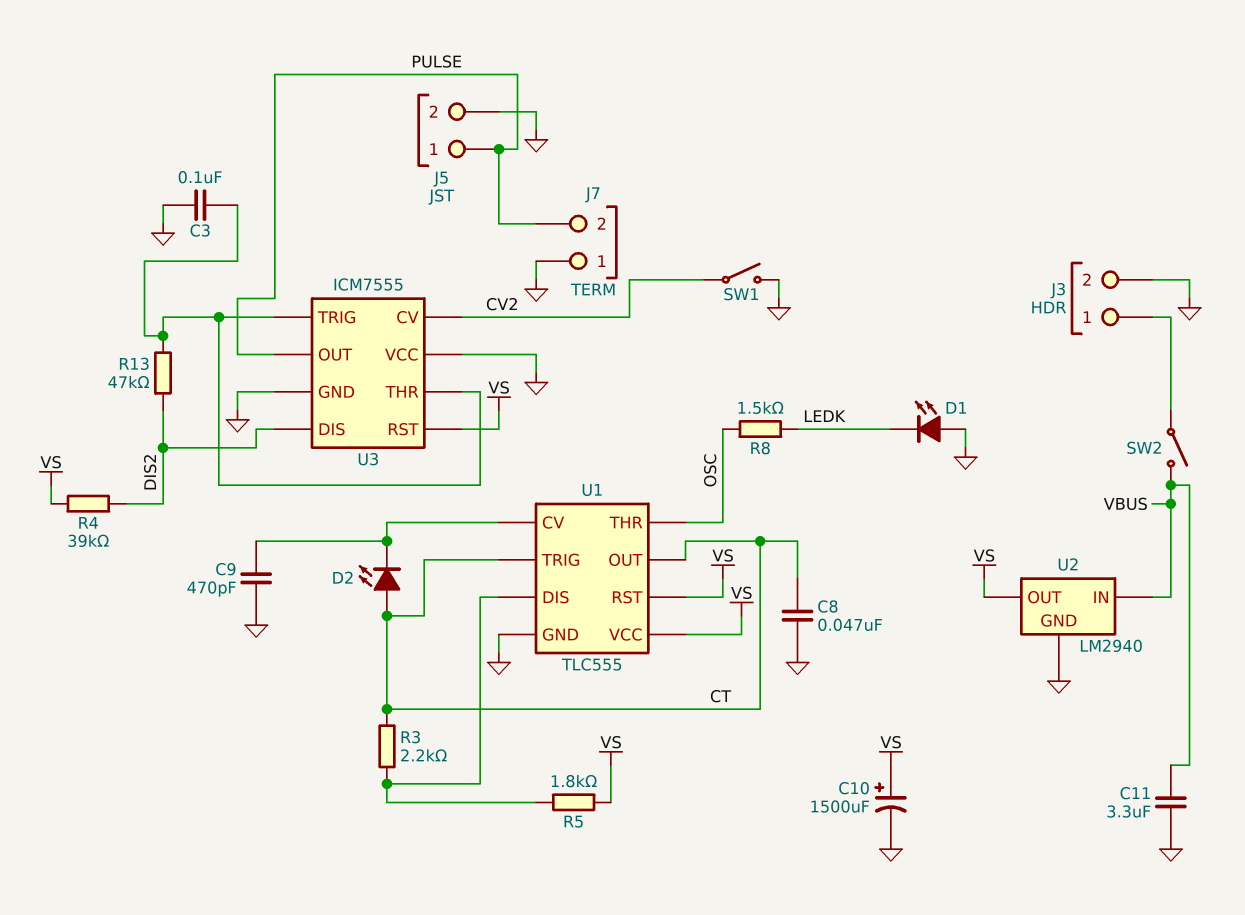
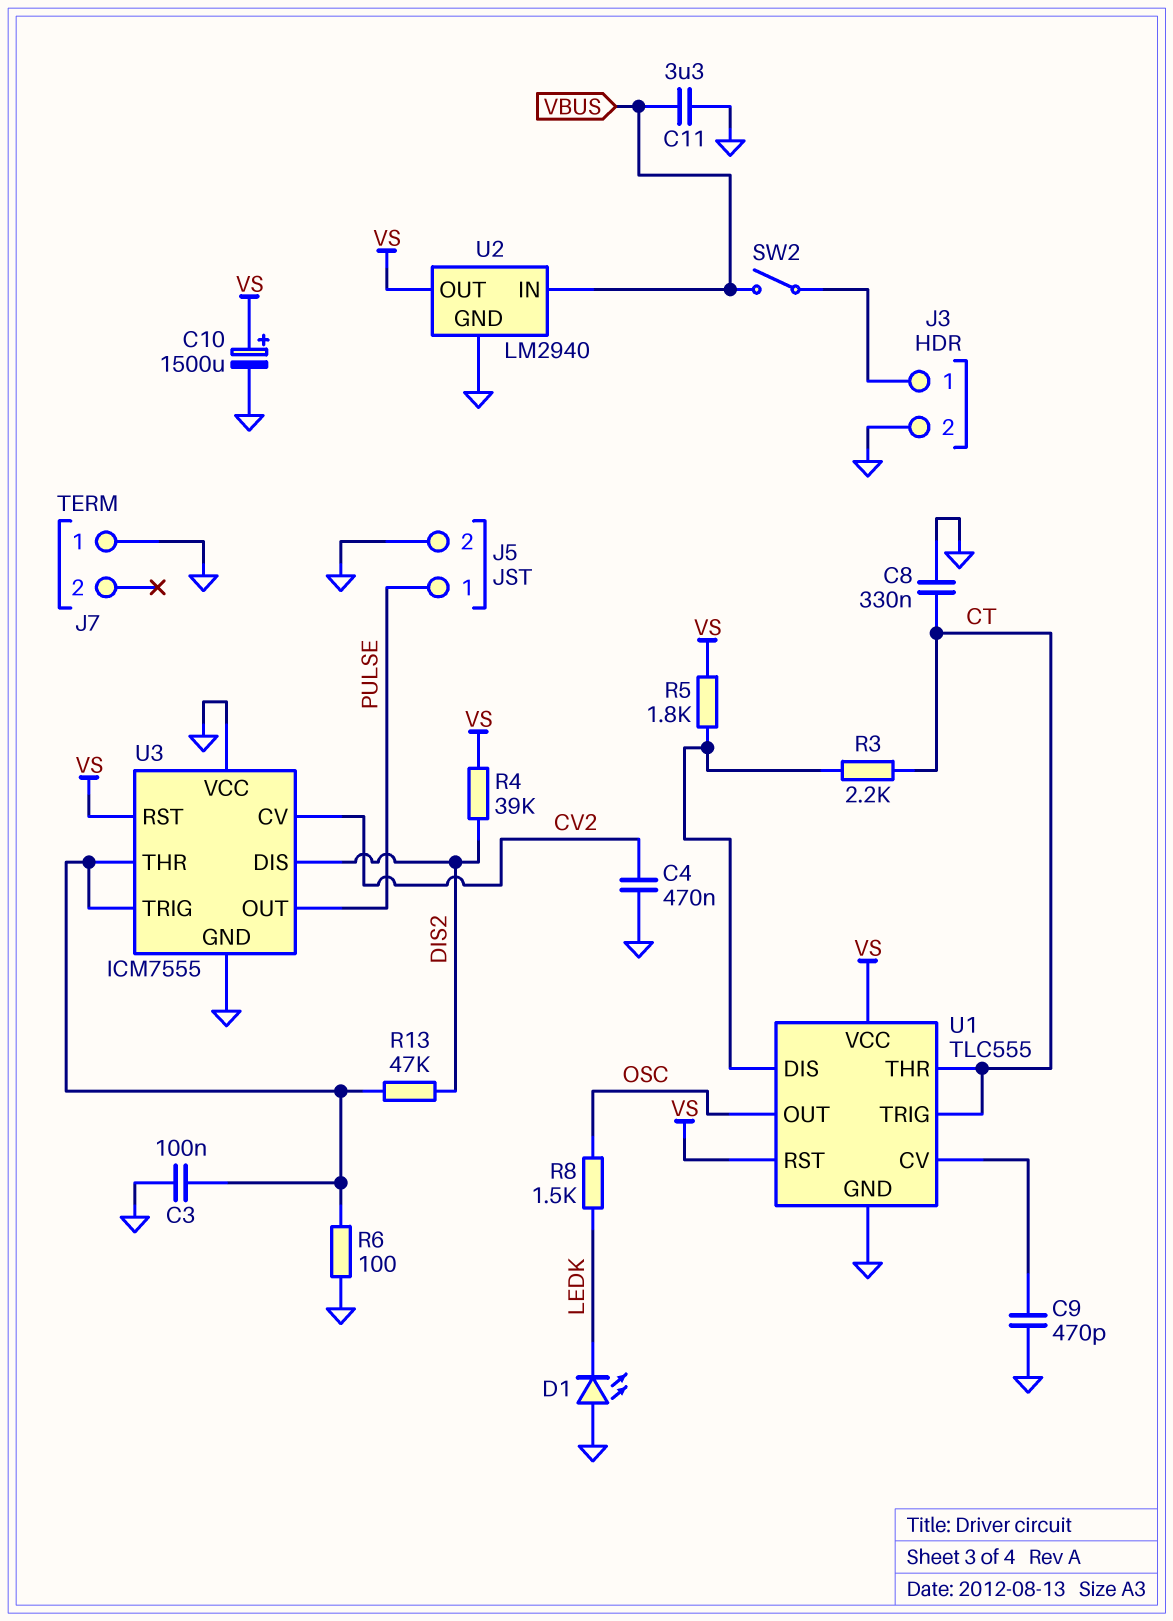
C4: none -> 470nF (CV2, GND)
C8: 47nF (CT, GND) -> 330nF (CT, GND)
D2: LED (A CT, K U1/CV) -> none
J7 pin 2: PULSE -> none
R6: none -> 100 (GND, U3/THR)
SW1: switch (CV2, GND) -> none
U1 pin OUT: CT -> OSC
U1 pin THR: OSC -> CT

